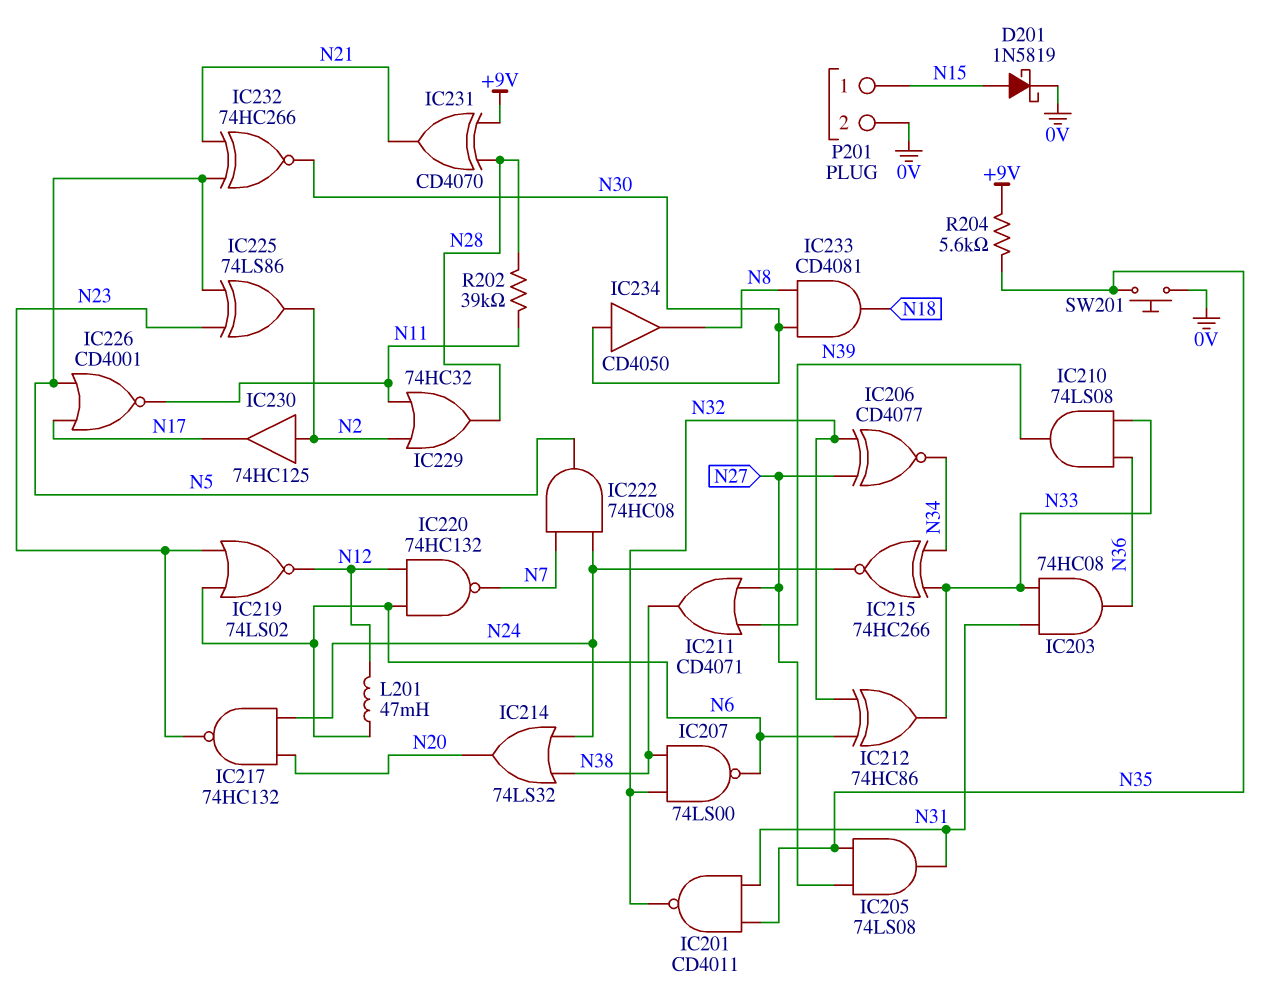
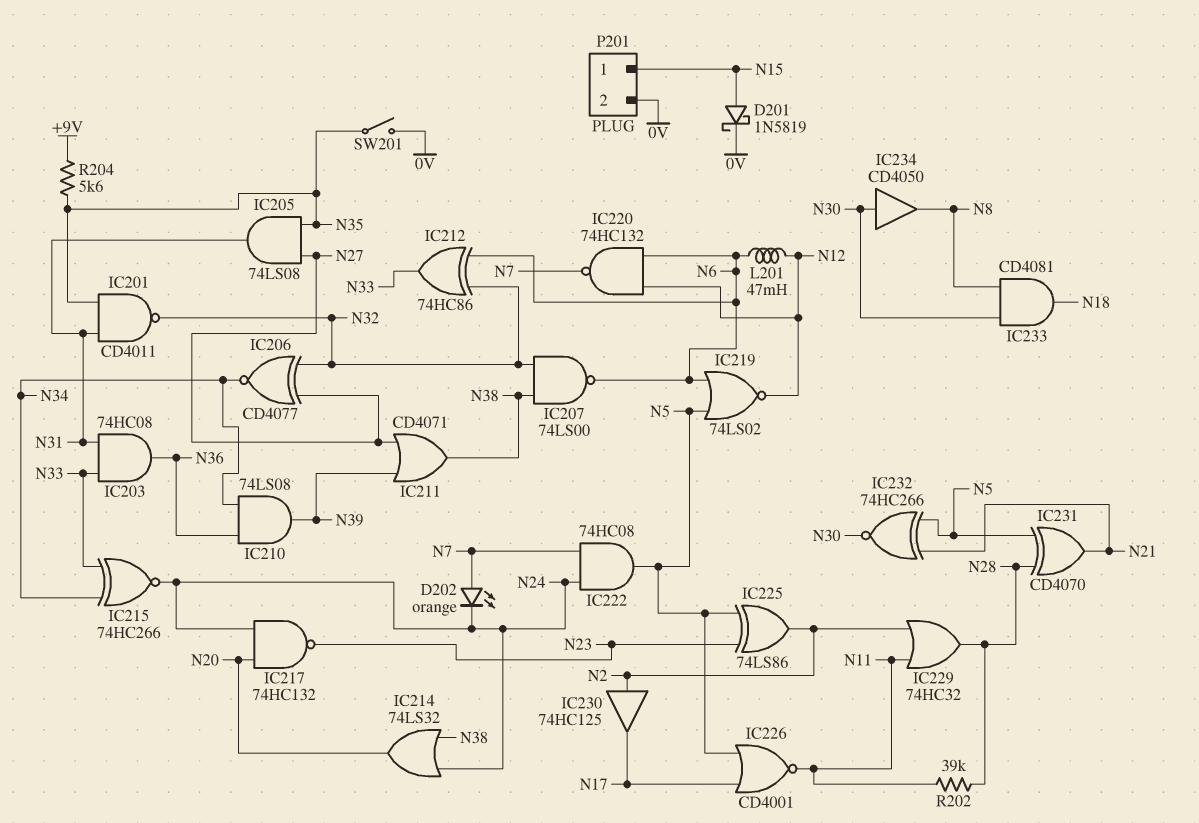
D202: none -> LED orange (A N7, K N24)
IC210: AND 74LS08 (in N33, in N36, out N39) -> AND 74LS08 (in N34, in N36, out N39)
IC219: NOR 74LS02 (in N6, in N23, out N12) -> NOR 74LS02 (in N5, in N6, out N12)
IC231: XOR CD4070 (in +9V, in N28, out N21) -> XOR CD4070 (in N5, in N28, out N21)
SW201: button (0V, N35) -> switch (0V, N35)

